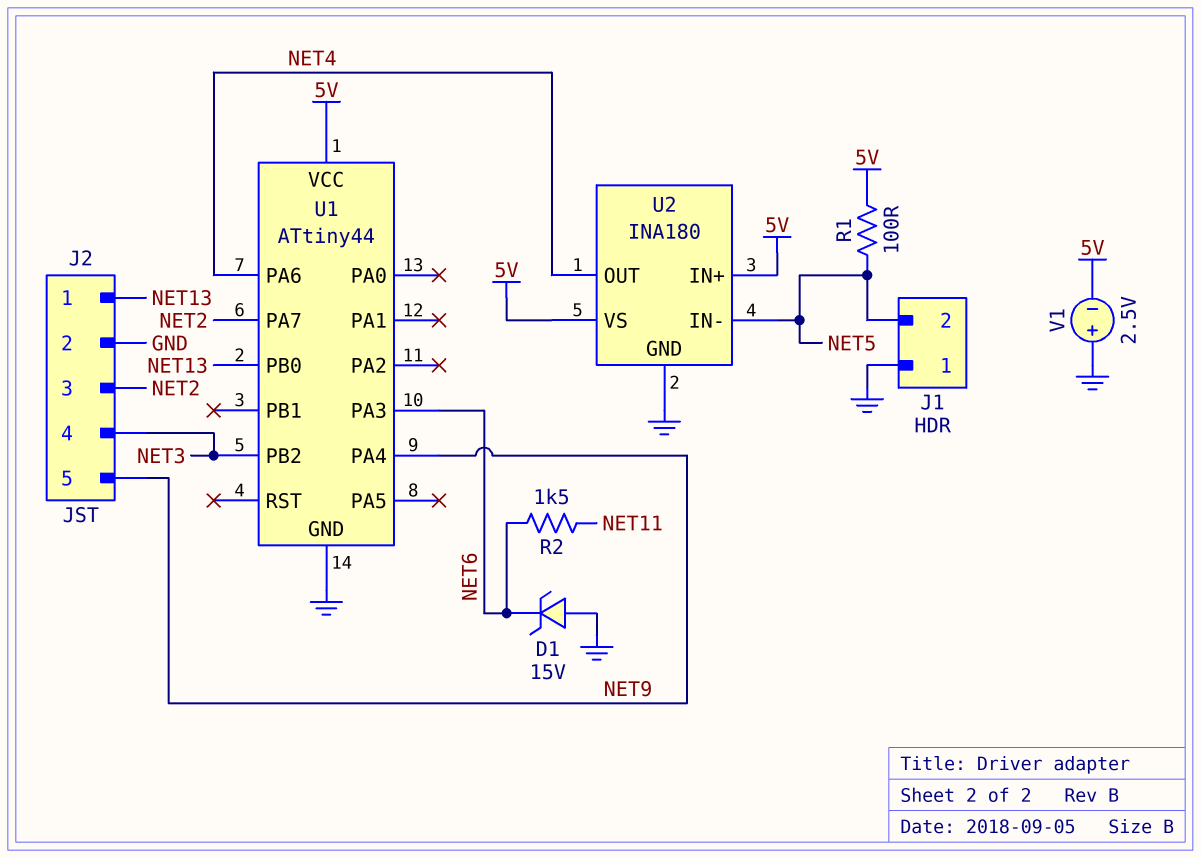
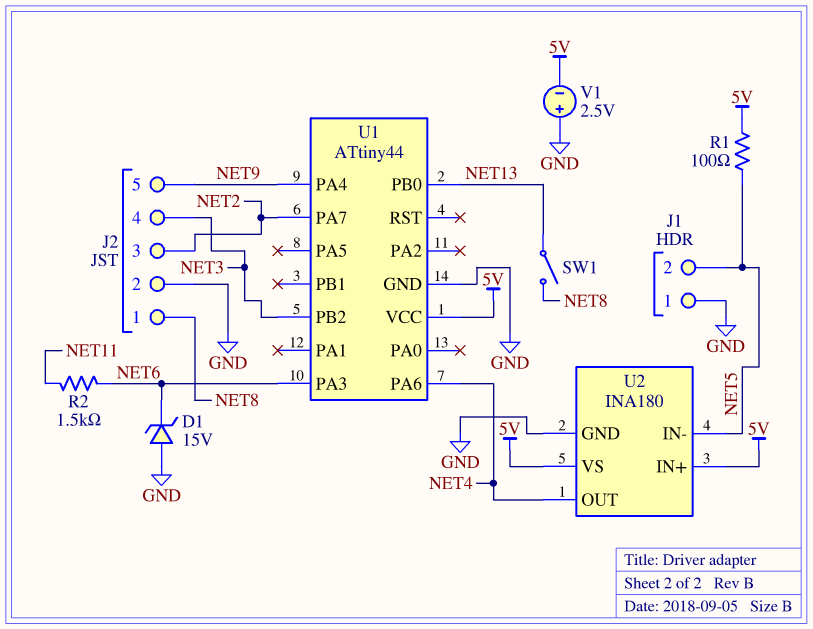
J2 pin 1: NET13 -> NET8
SW1: none -> switch (NET8, NET13)

